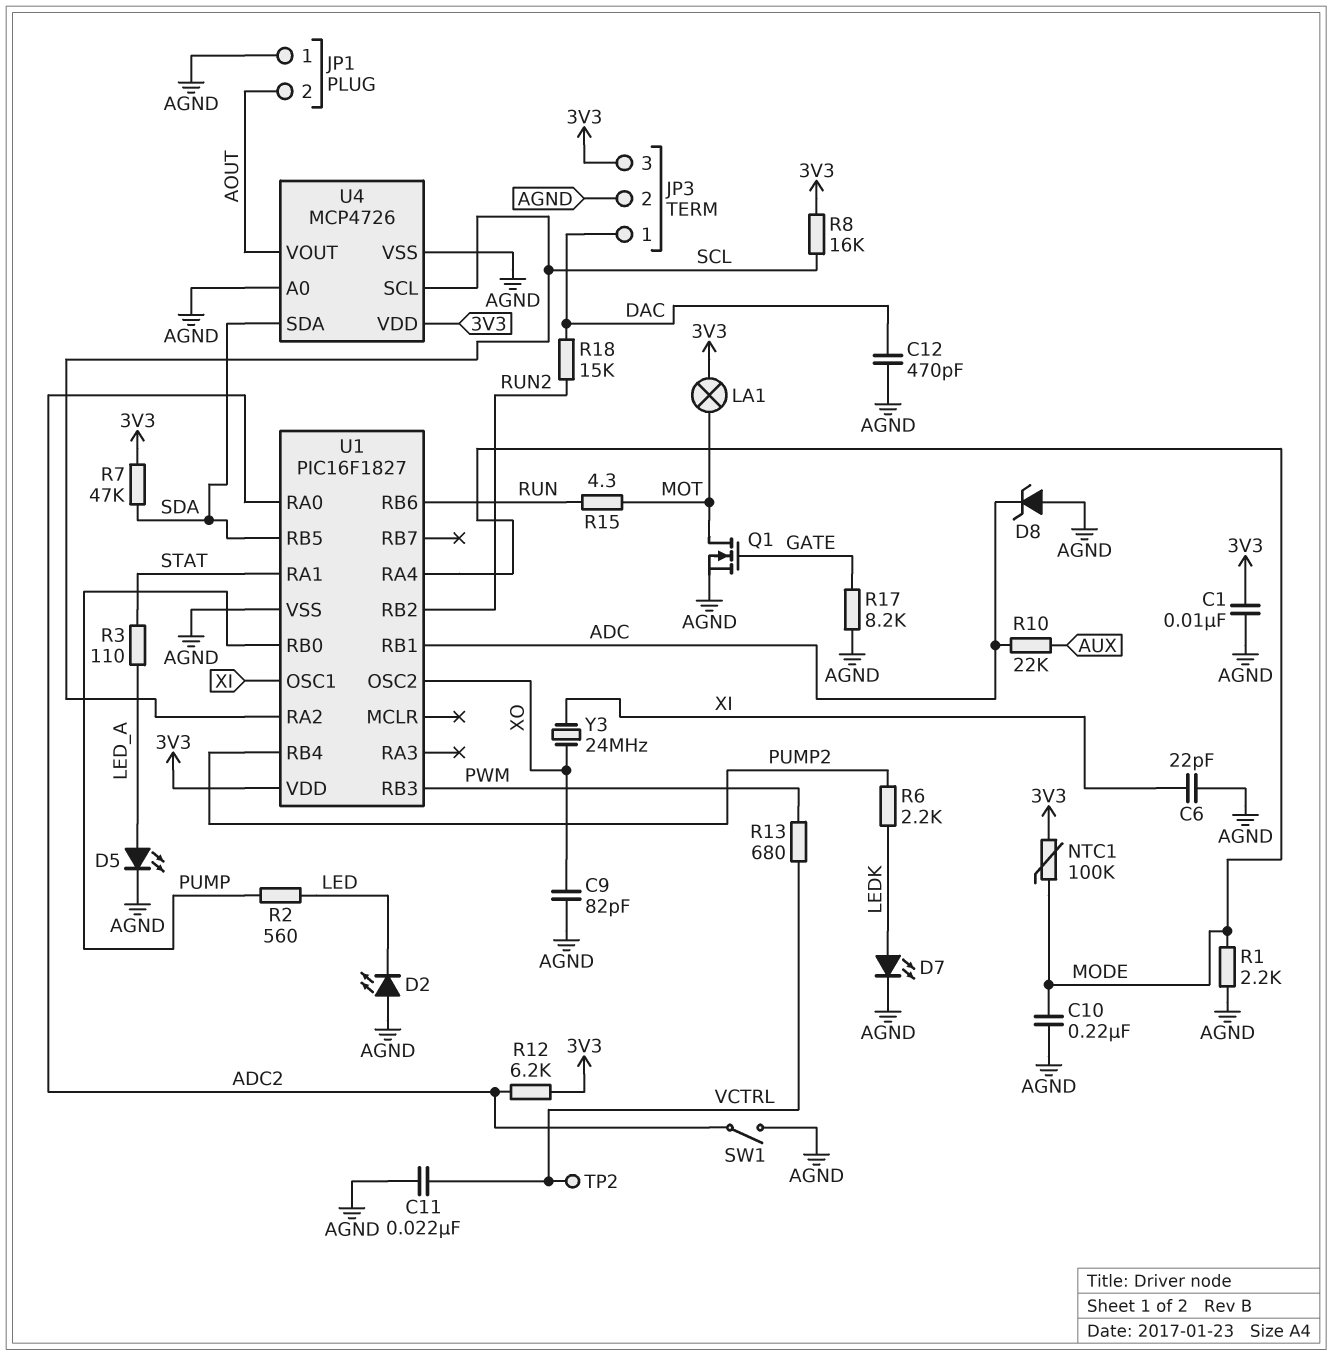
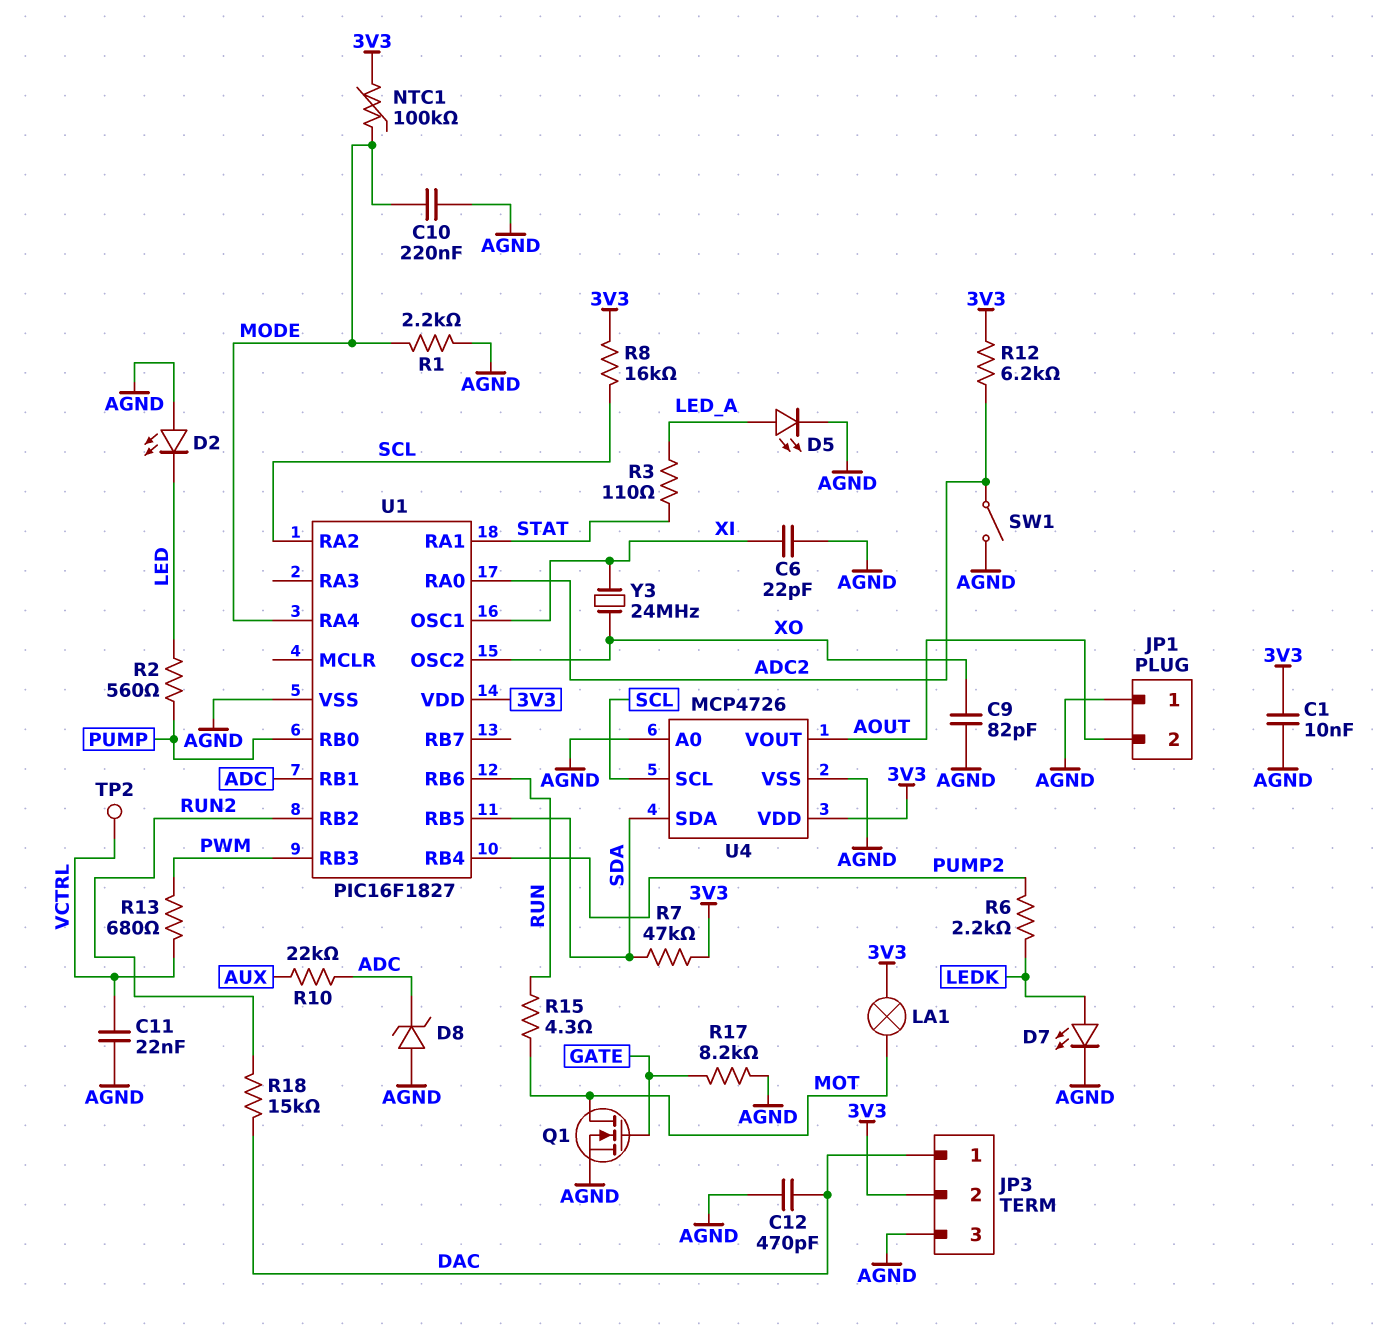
JP3 pin 2: AGND -> 3V3
JP3 pin 3: 3V3 -> AGND

